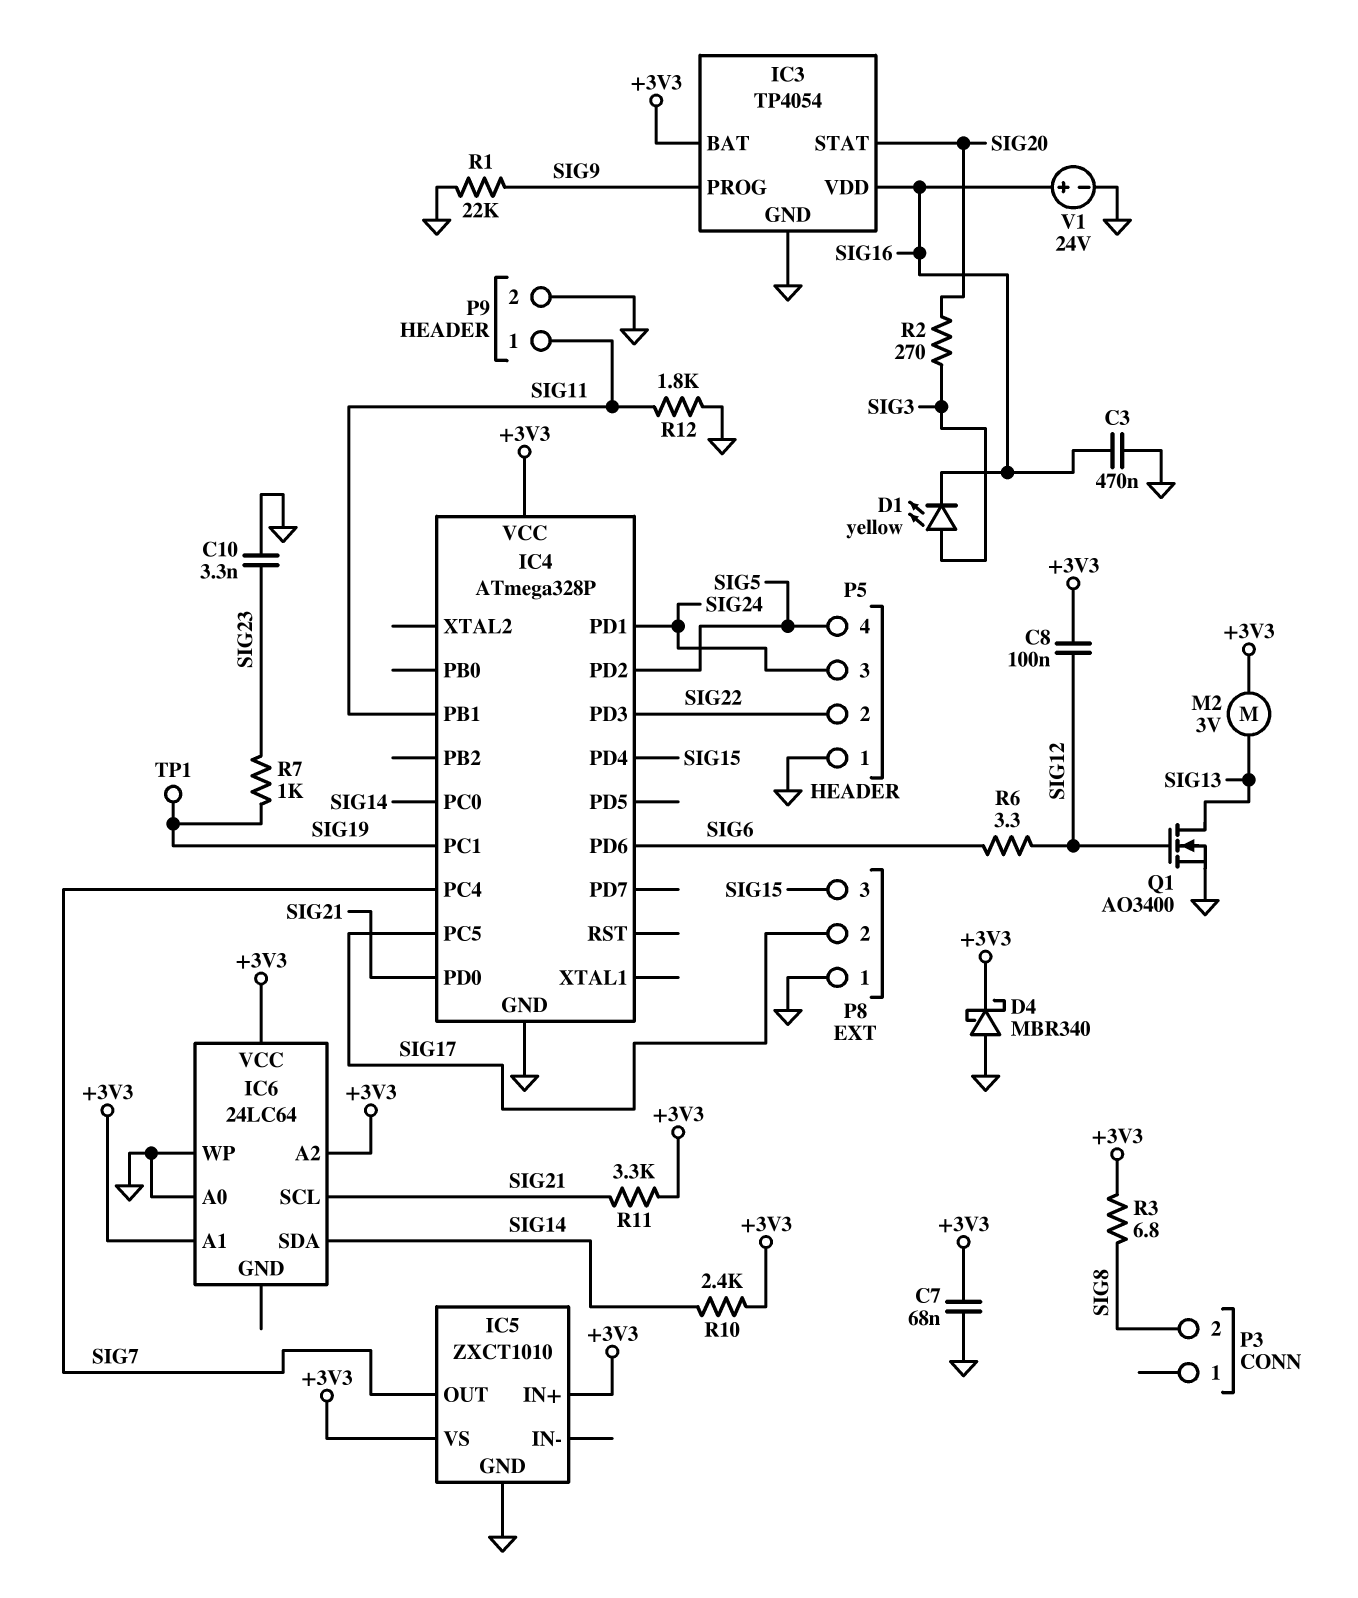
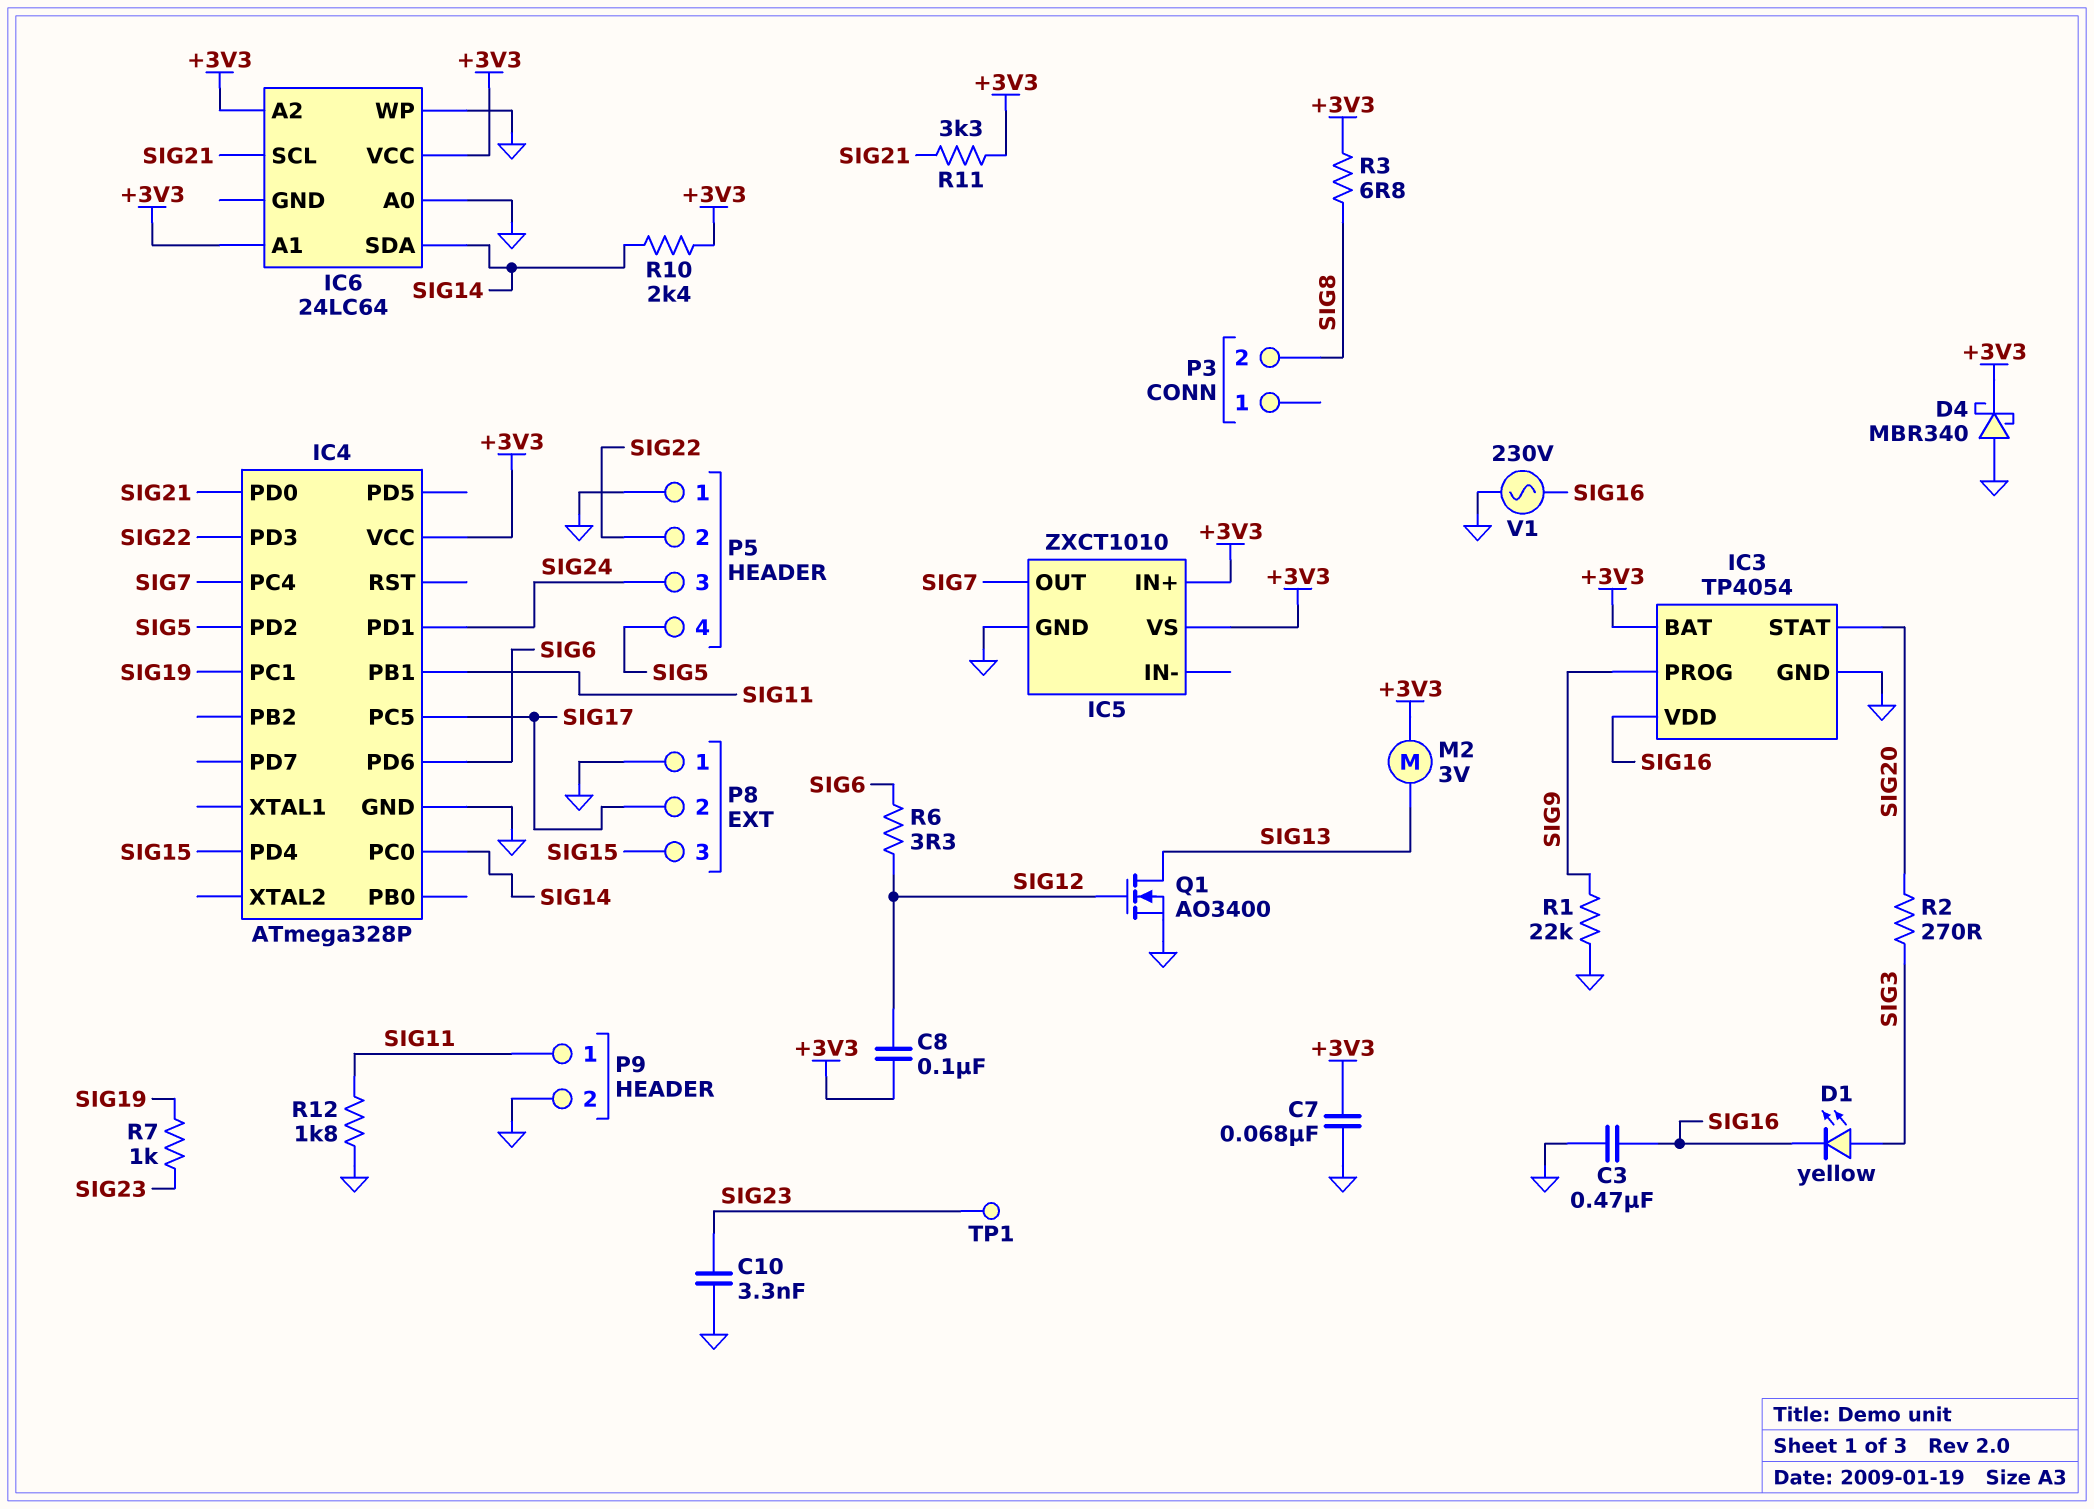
TP1: test point (SIG19) -> test point (SIG23)
V1: 24V (plus SIG16, minus GND) -> AC 230V (GND, SIG16)

